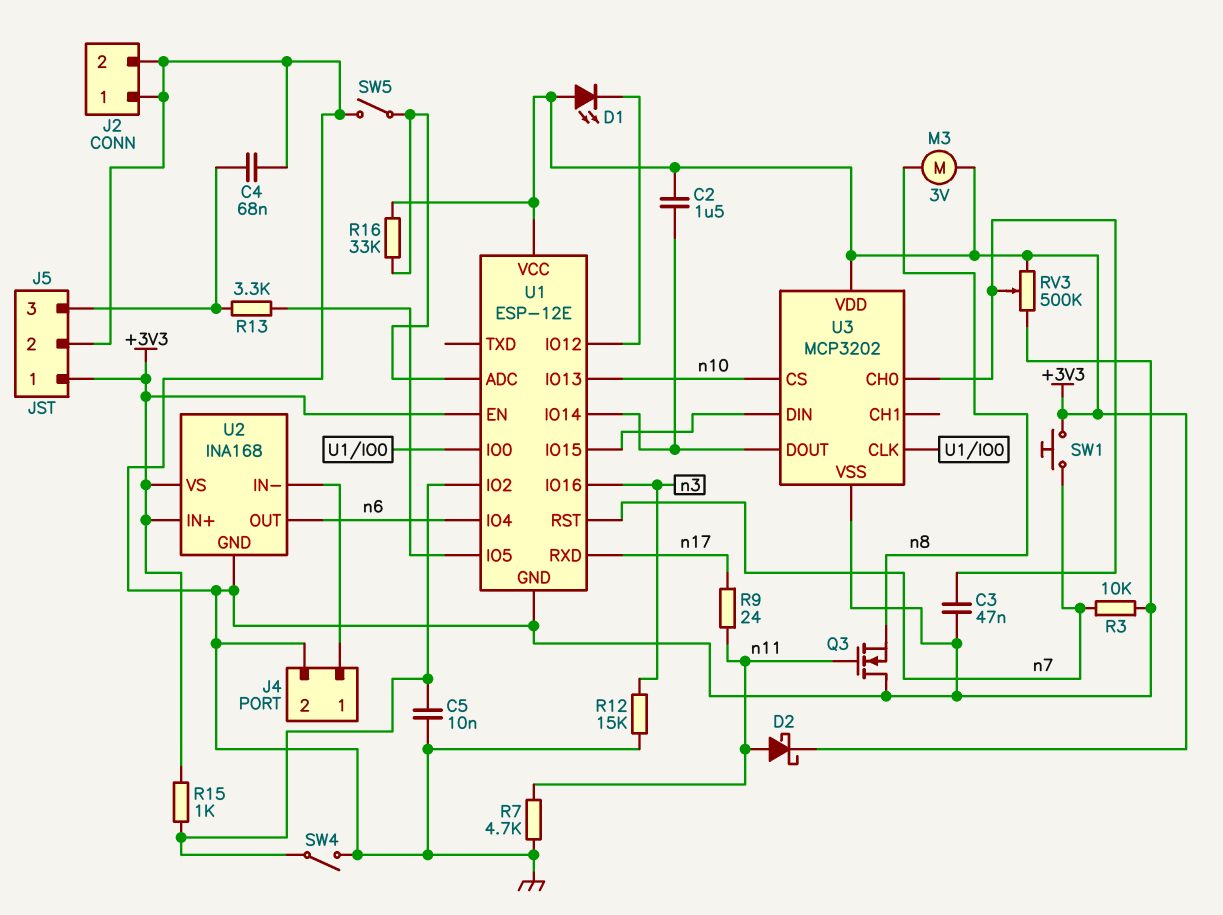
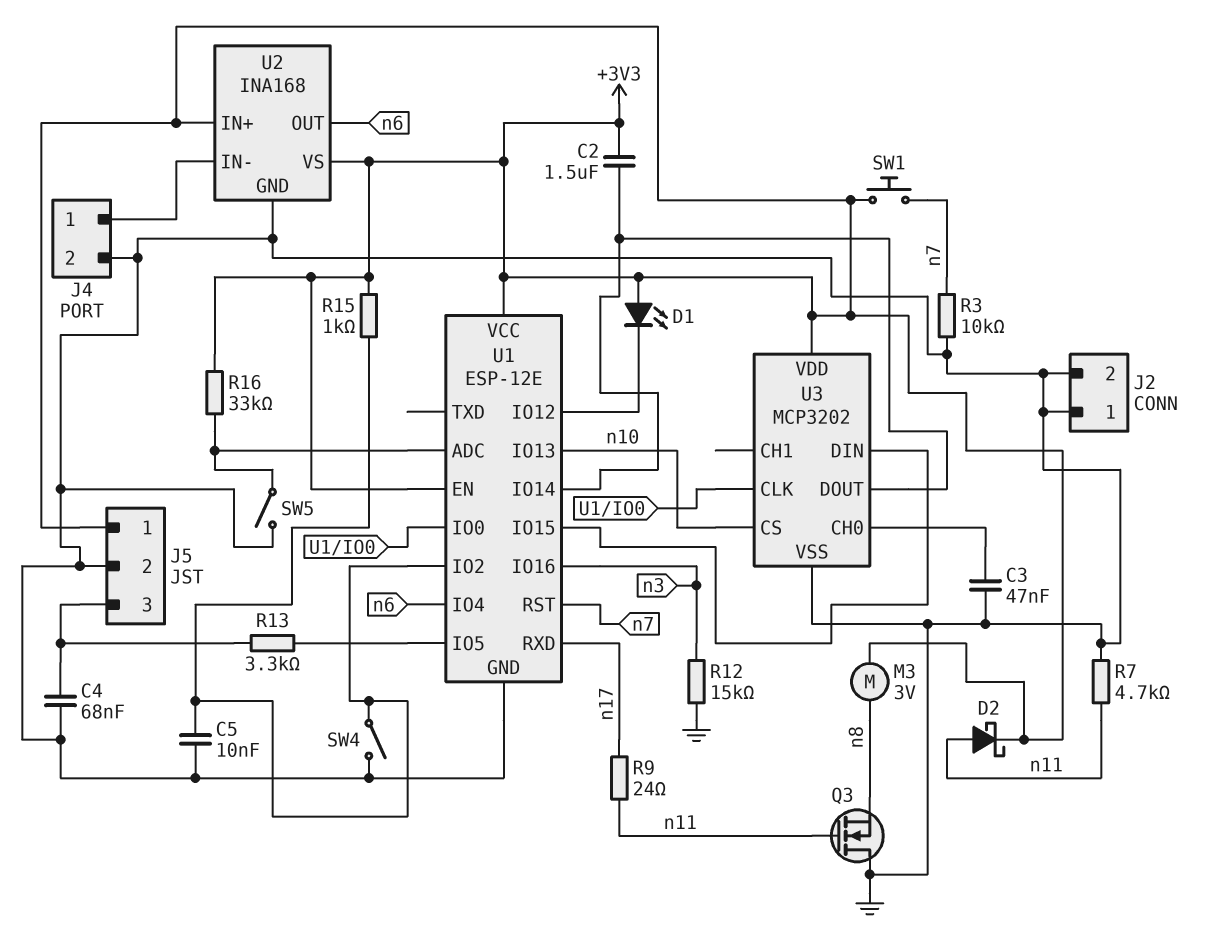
RV3: 500k (+3V3, GND, wiper U3/CH0) -> none

